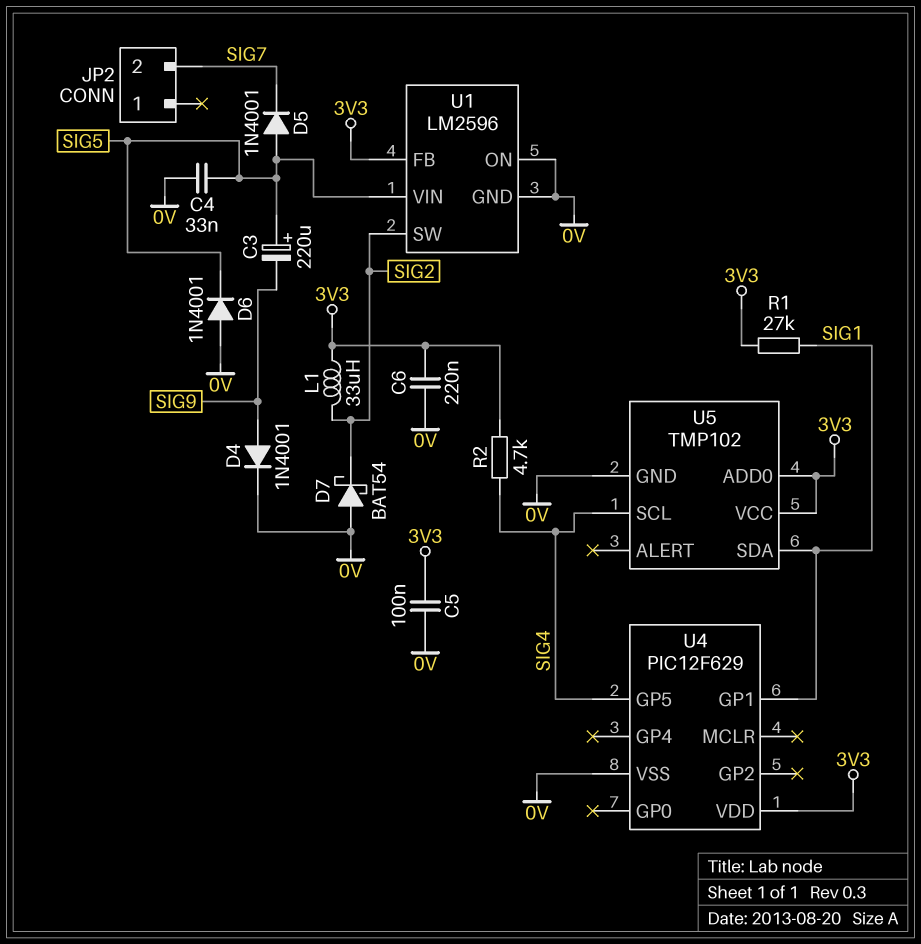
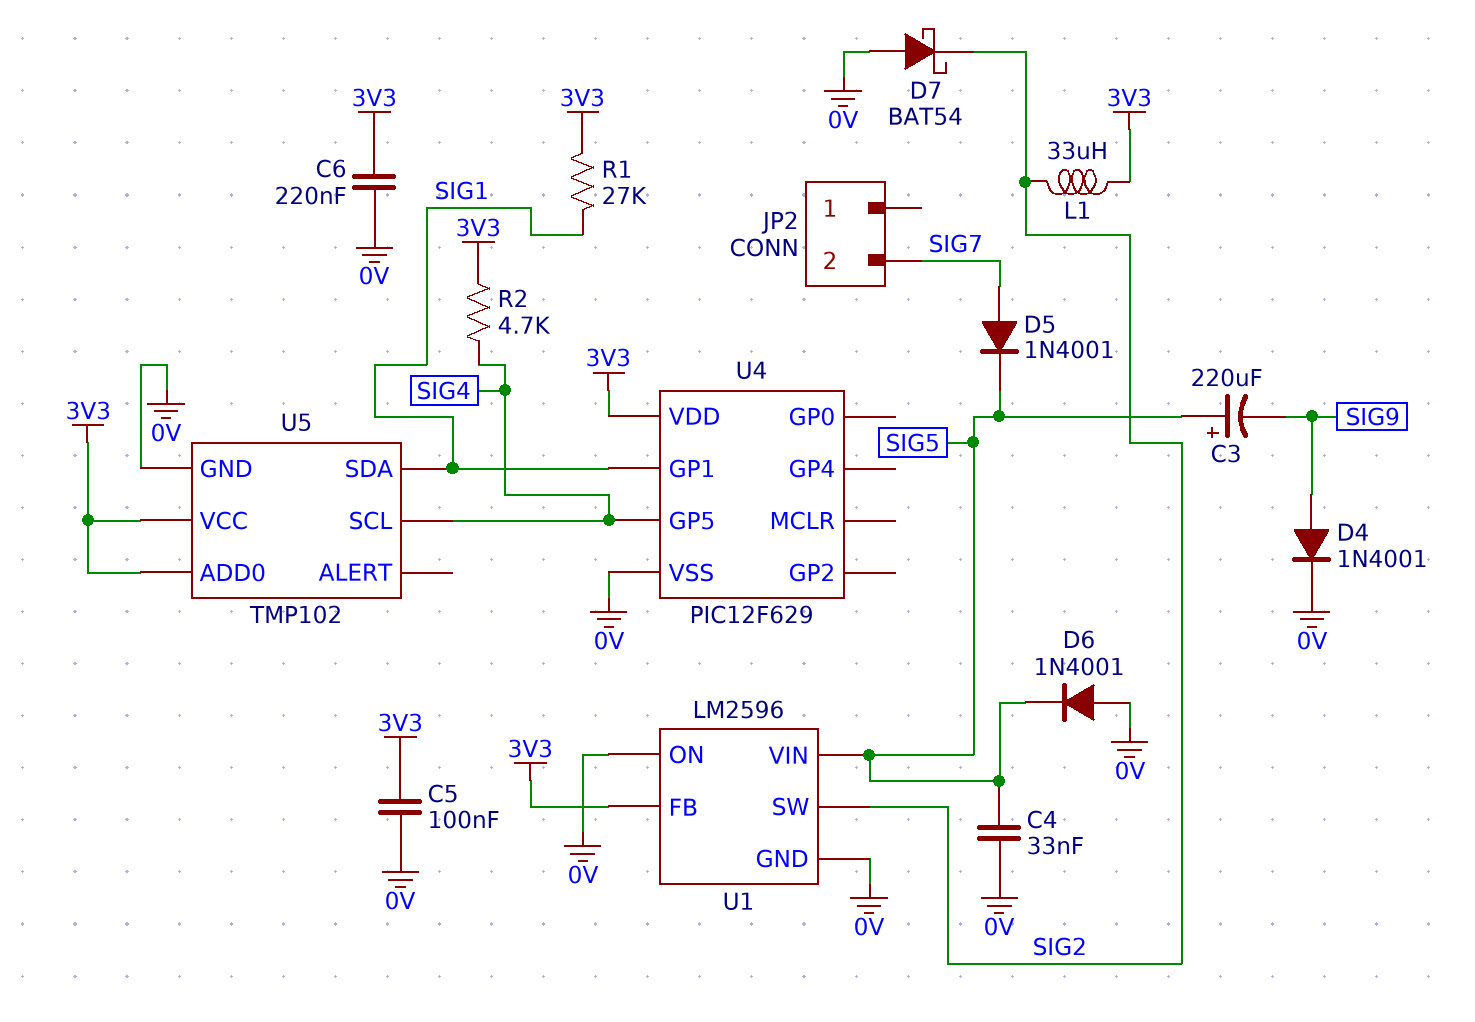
D5: diode 1N4001 (A SIG5, K SIG7) -> diode 1N4001 (A SIG7, K SIG5)

